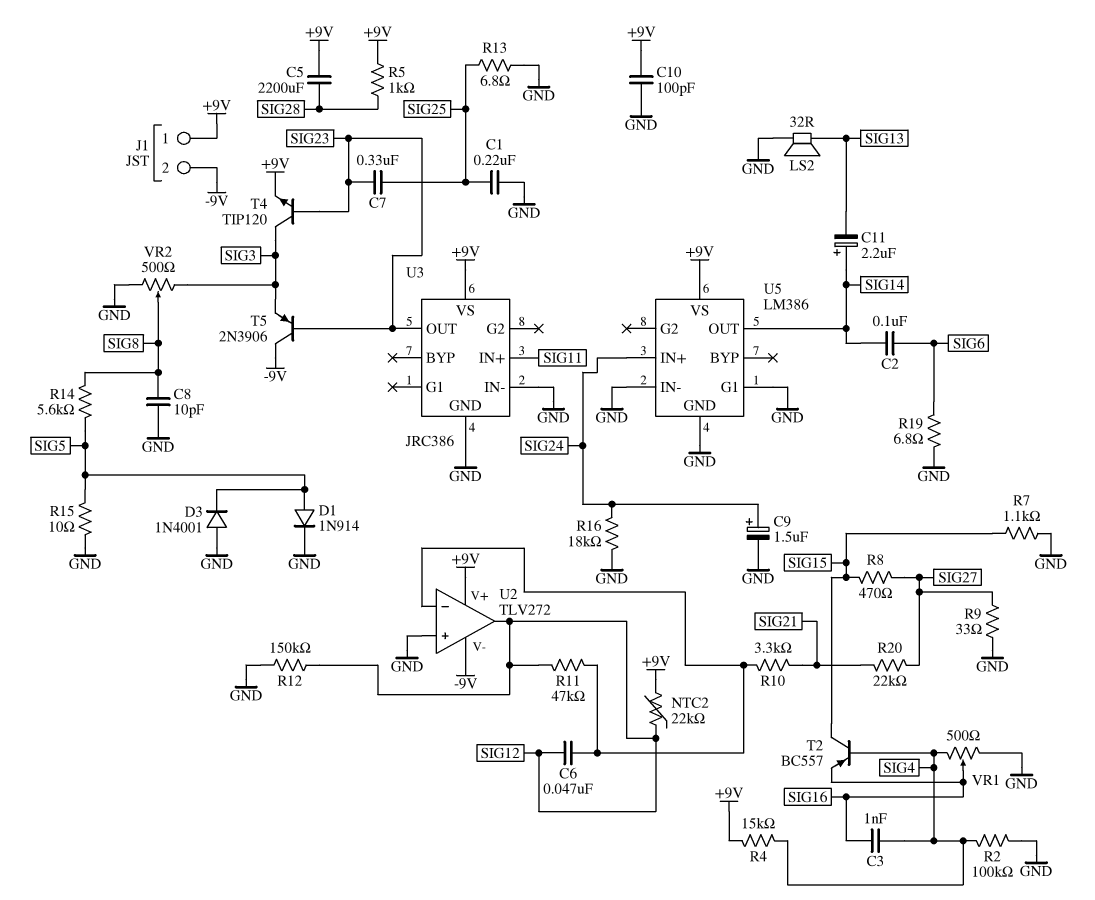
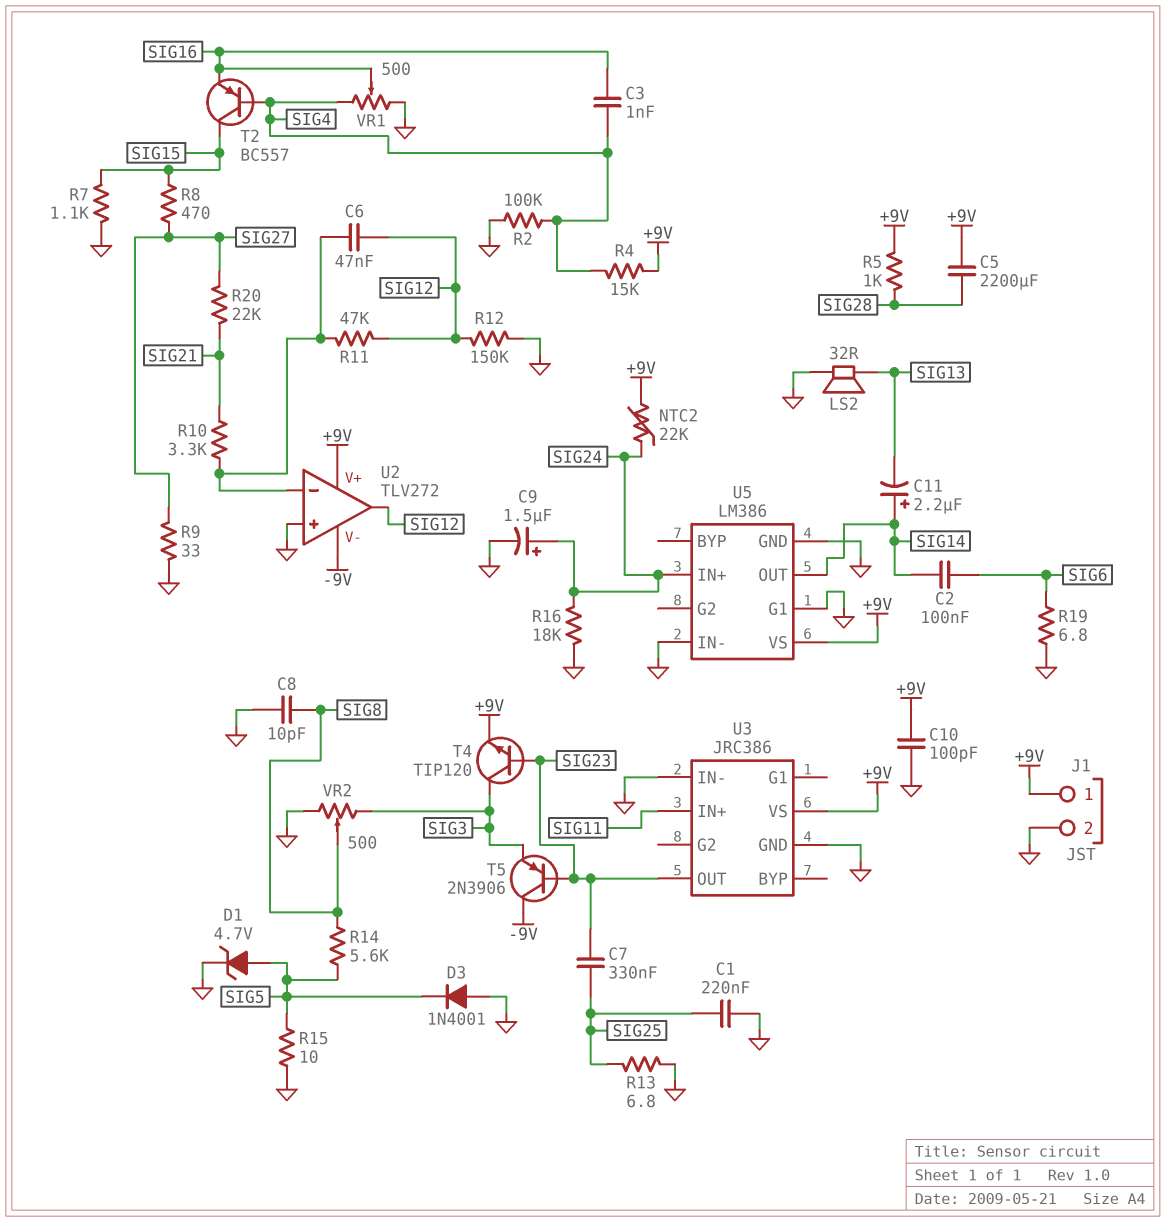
D1: diode 1N914 (A SIG5, K GND) -> zener 4.7V (A SIG5, K GND)
J1 pin 2: -9V -> GND
NTC2: 22k (+9V, SIG12) -> 22k (+9V, SIG24)

